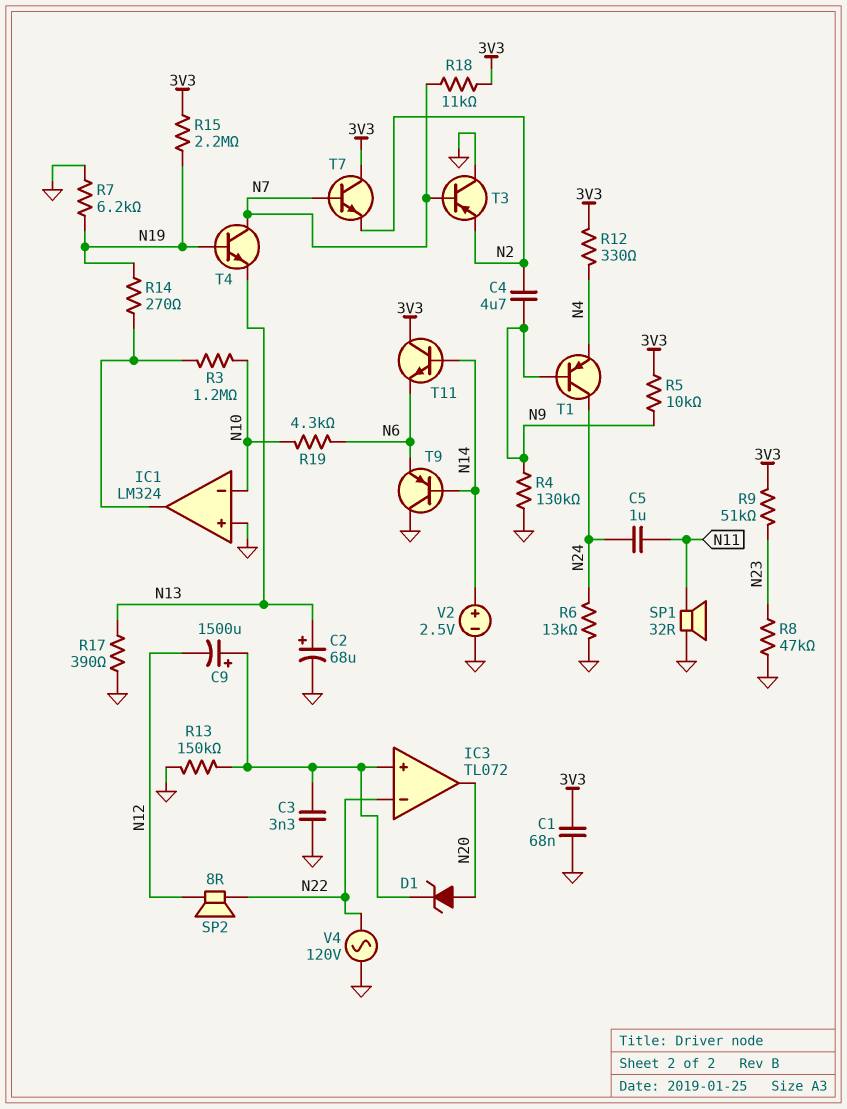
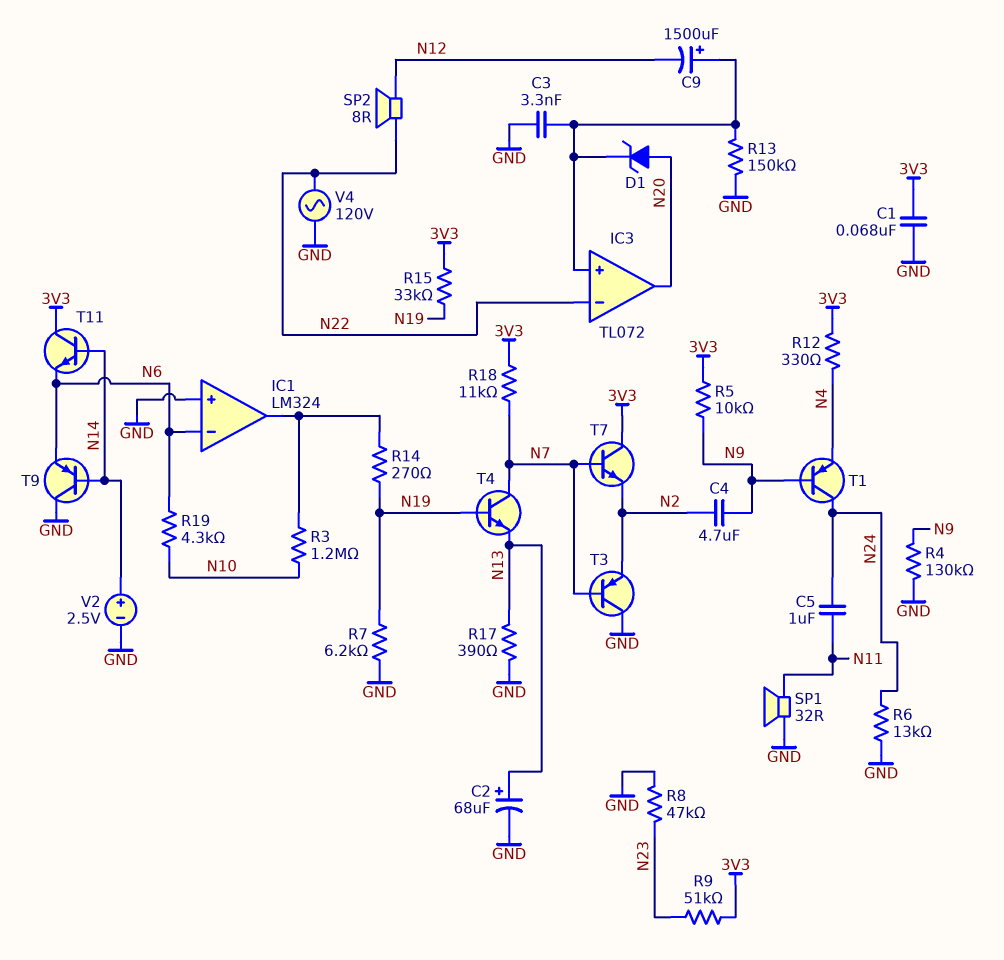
IC1 pin in-: N10 -> N6
R15: 2.2M (3V3, N19) -> 33k (3V3, N19)

